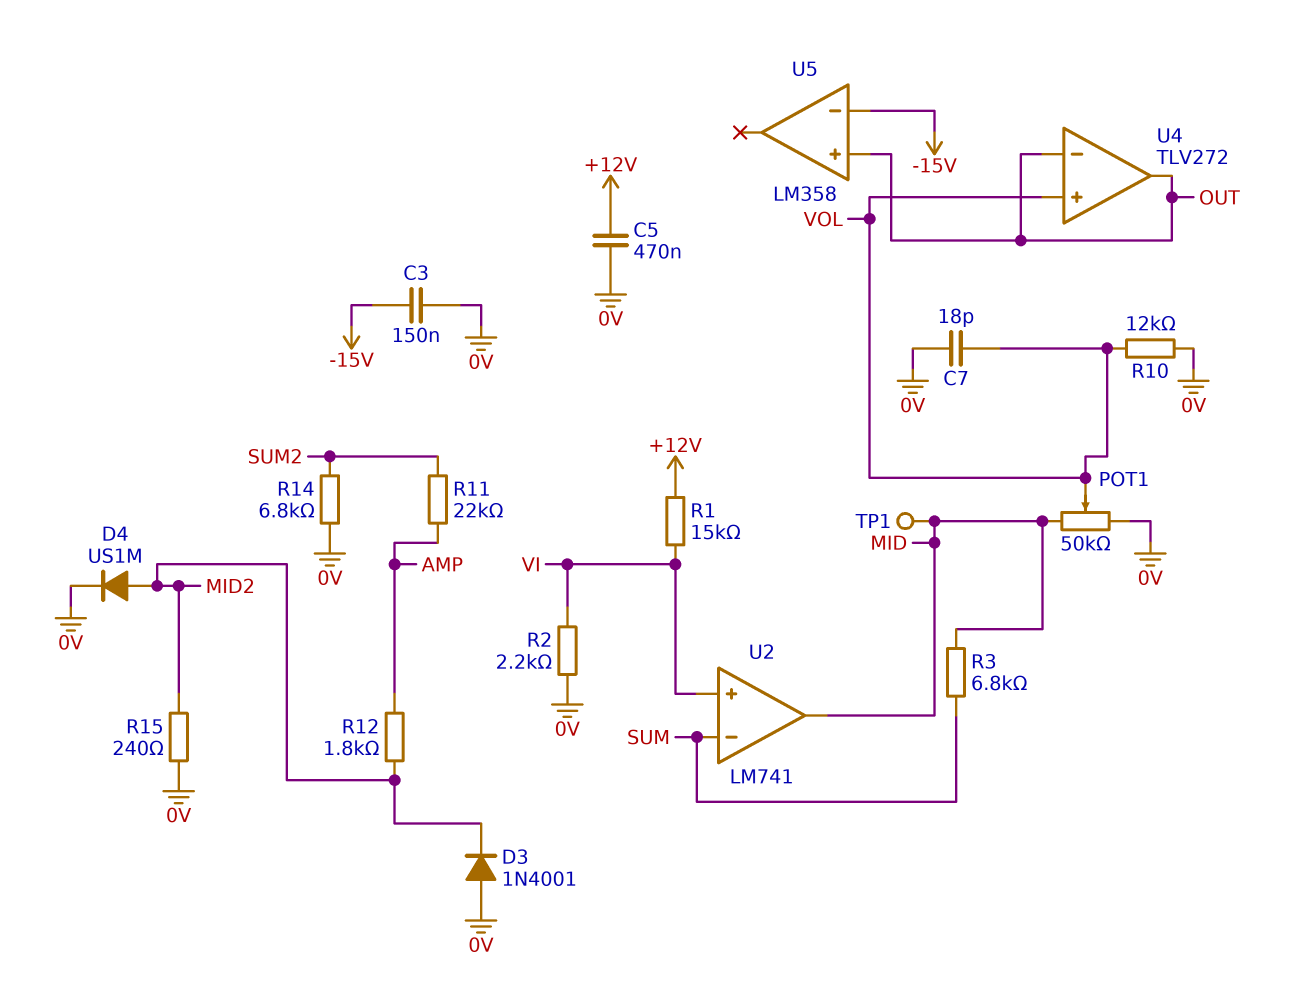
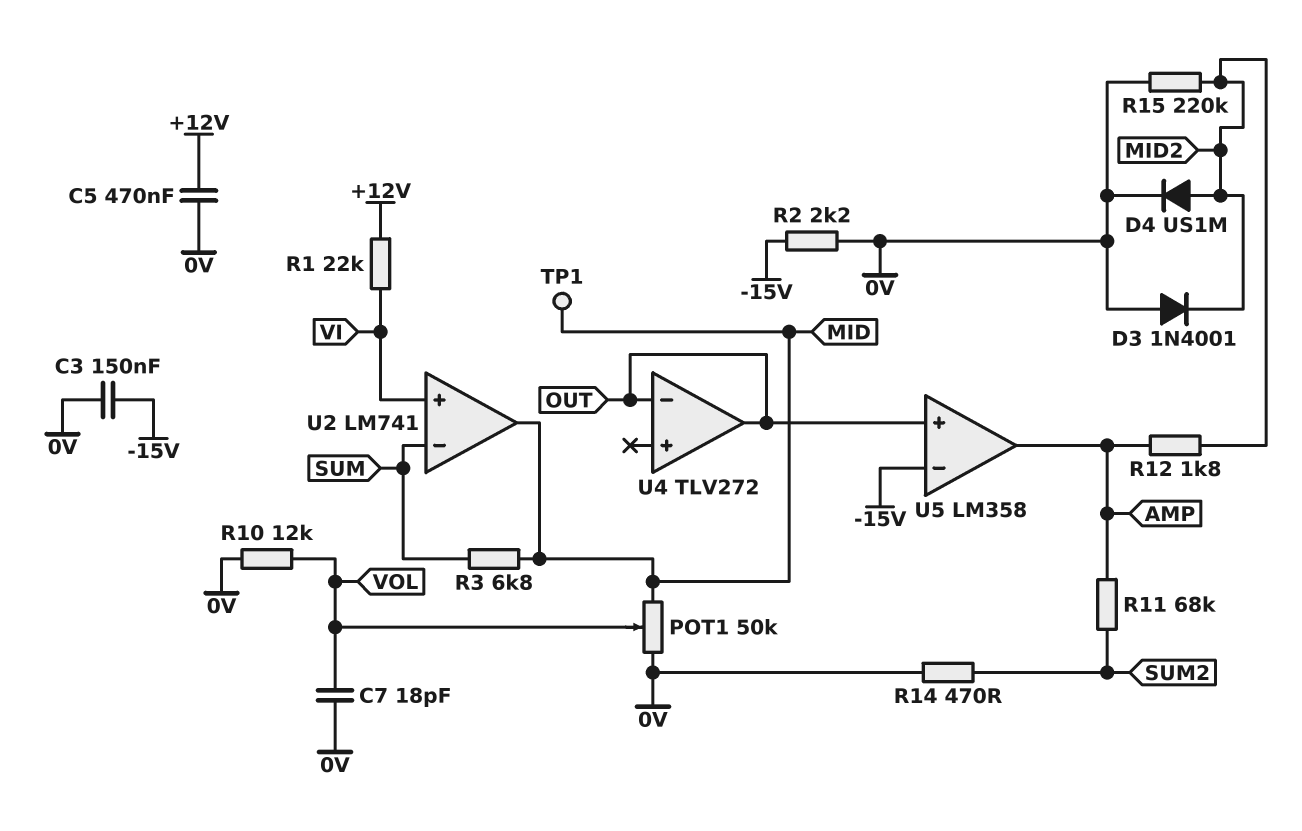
R1: 15k (+12V, VI) -> 22k (+12V, VI)
R2: 2.2k (0V, VI) -> 2.2k (-15V, 0V)
R11: 22k (AMP, SUM2) -> 68k (AMP, SUM2)
R14: 6.8k (0V, SUM2) -> 470 (0V, SUM2)
R15: 240 (0V, MID2) -> 220k (0V, MID2)
U4 pin in+: VOL -> none
U5 pin out: none -> AMP

